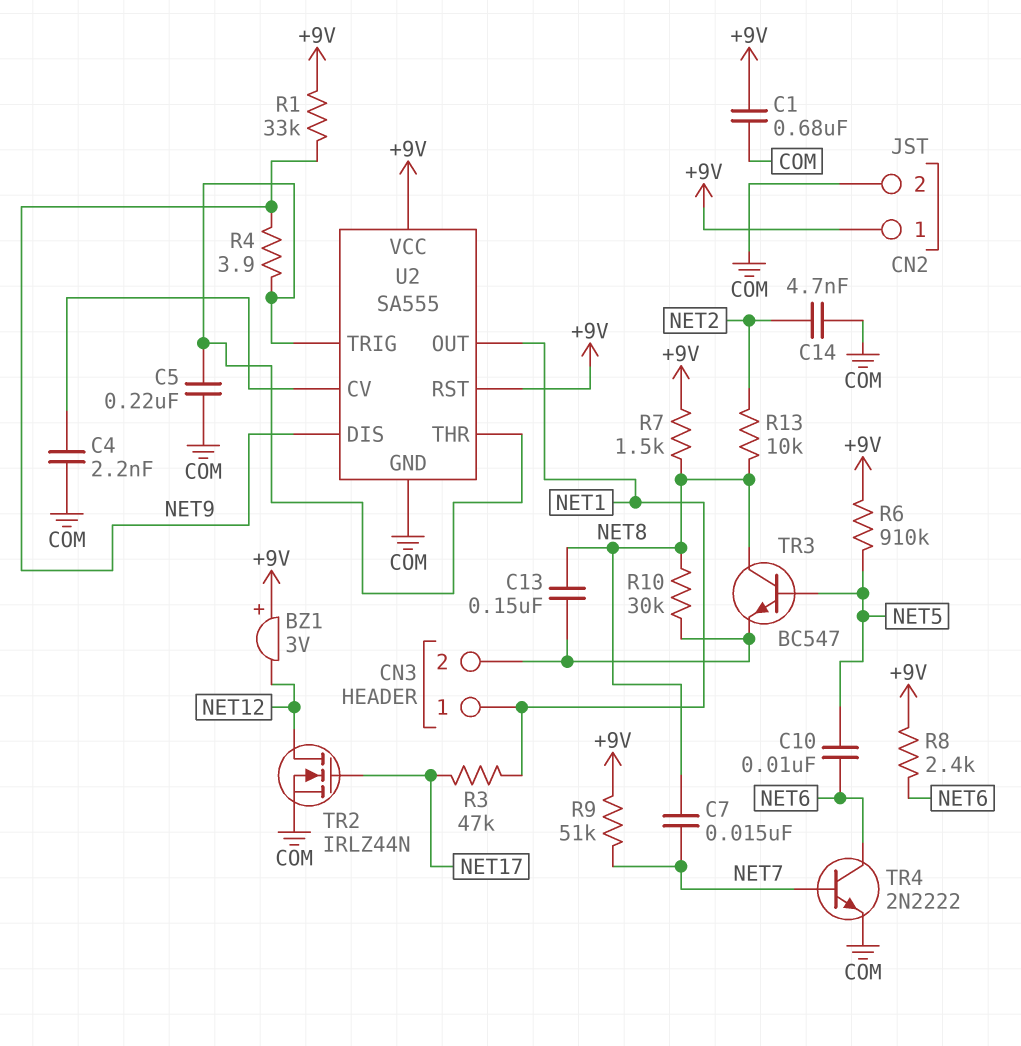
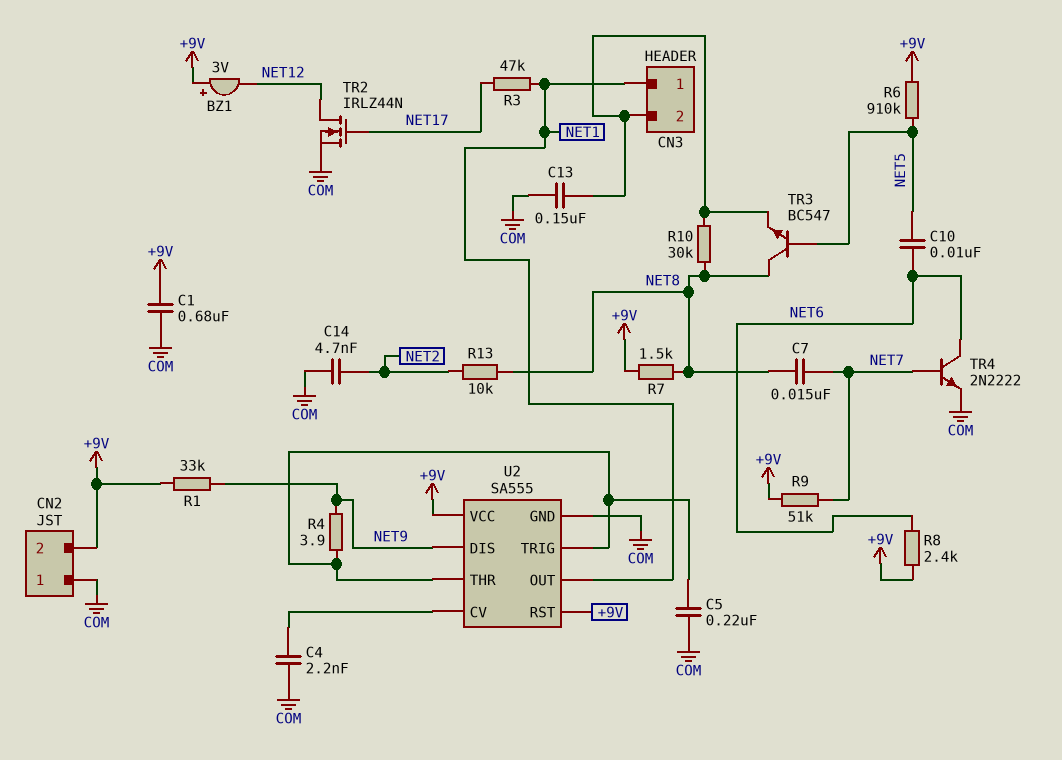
C13: 150nF (CN3/2, NET8) -> 150nF (CN3/2, COM)
CN2 pin 1: +9V -> COM
CN2 pin 2: COM -> +9V

